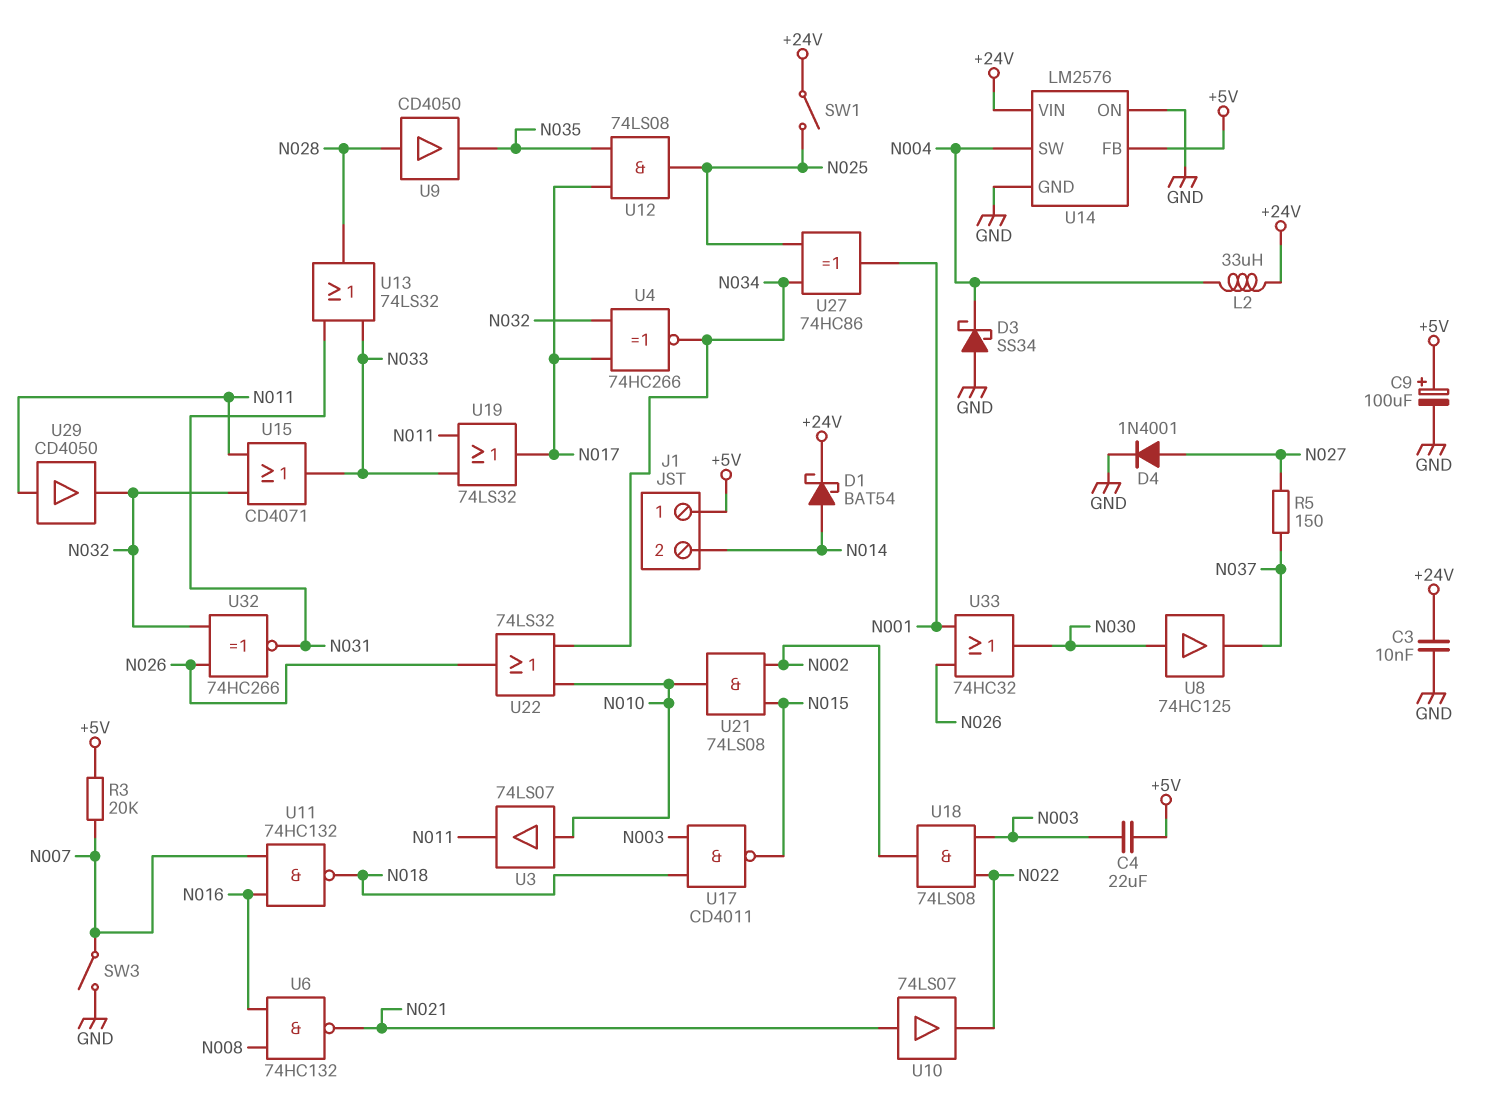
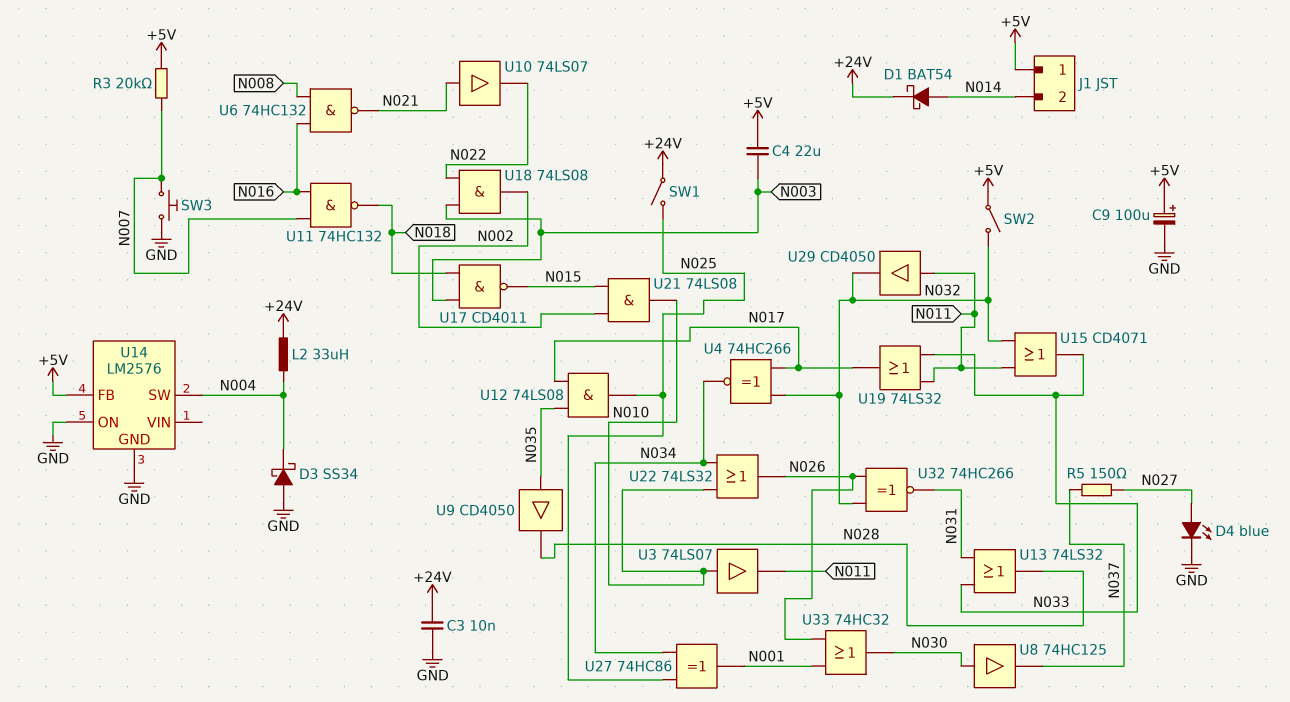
D4: diode 1N4001 (A N027, K GND) -> LED blue (A N027, K GND)
SW2: none -> switch (+5V, N032)
SW3: switch (GND, N007) -> button (GND, N007)
U9: buffer CD4050 (in N028, out N035) -> buffer CD4050 (in N035, out N028)
U14 pin VIN: +24V -> none

